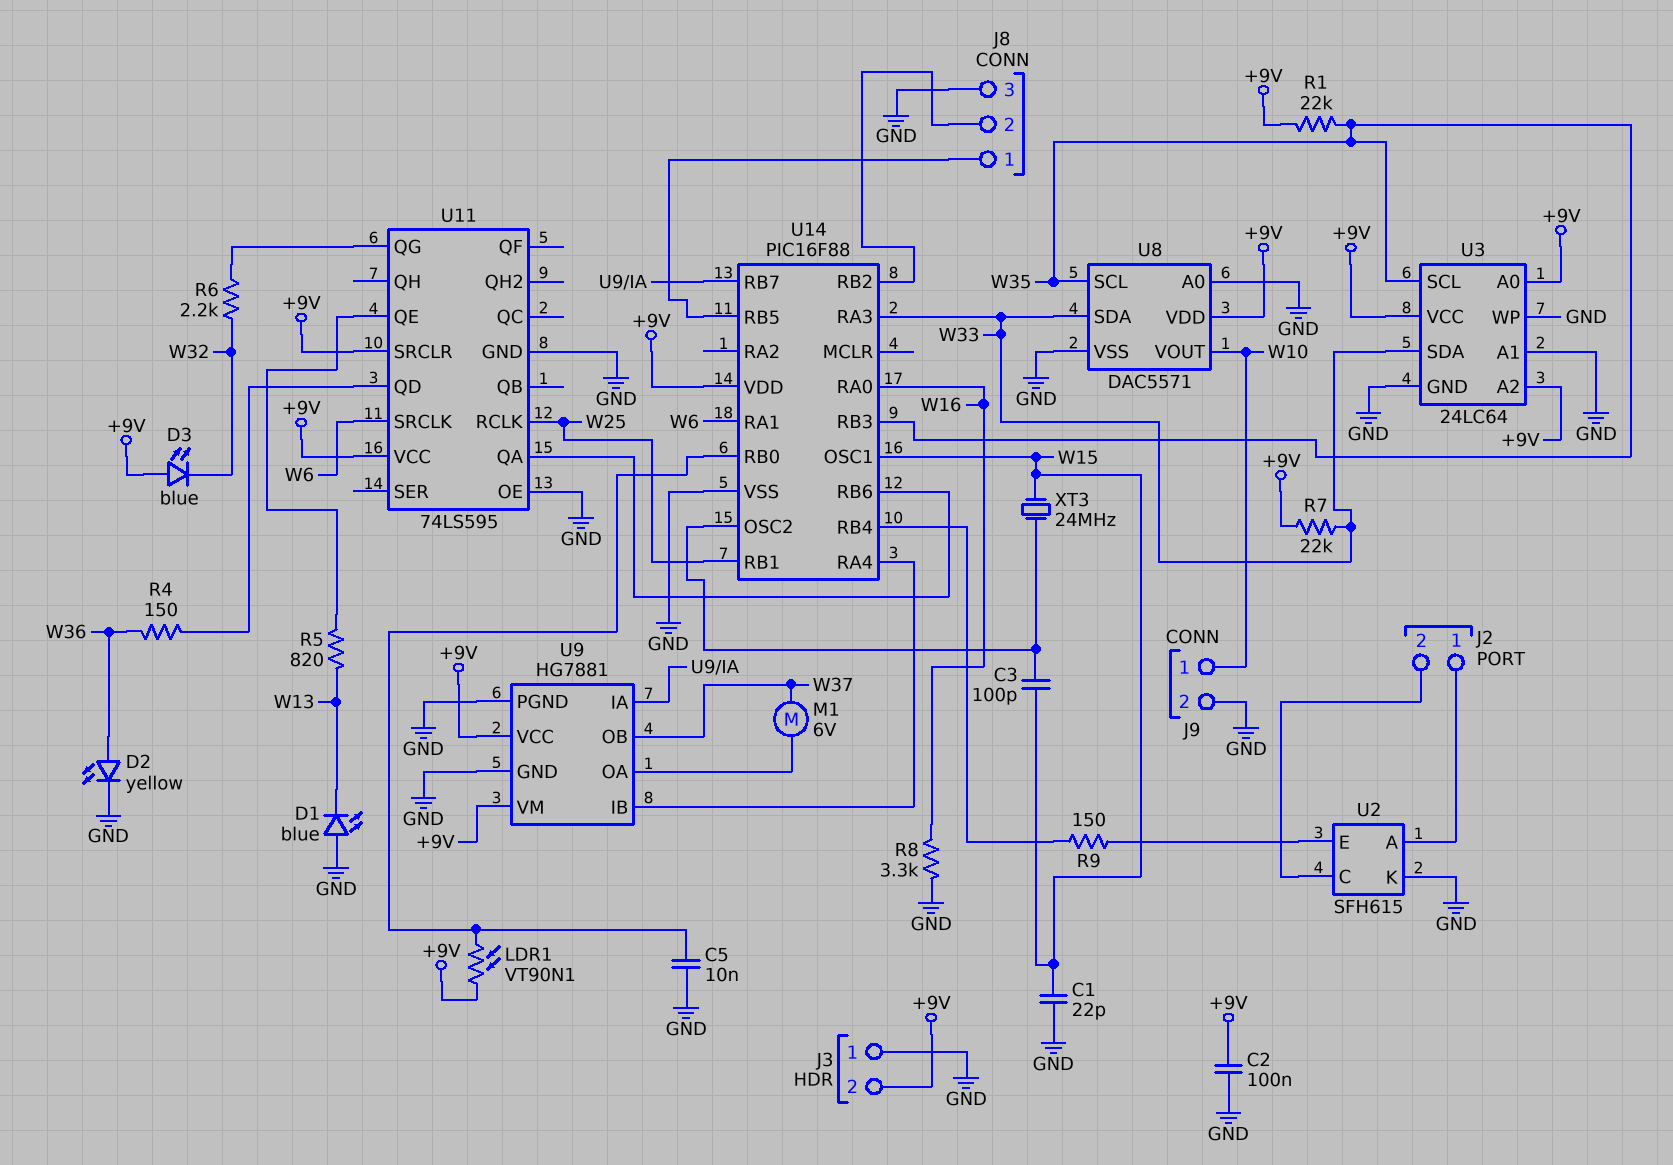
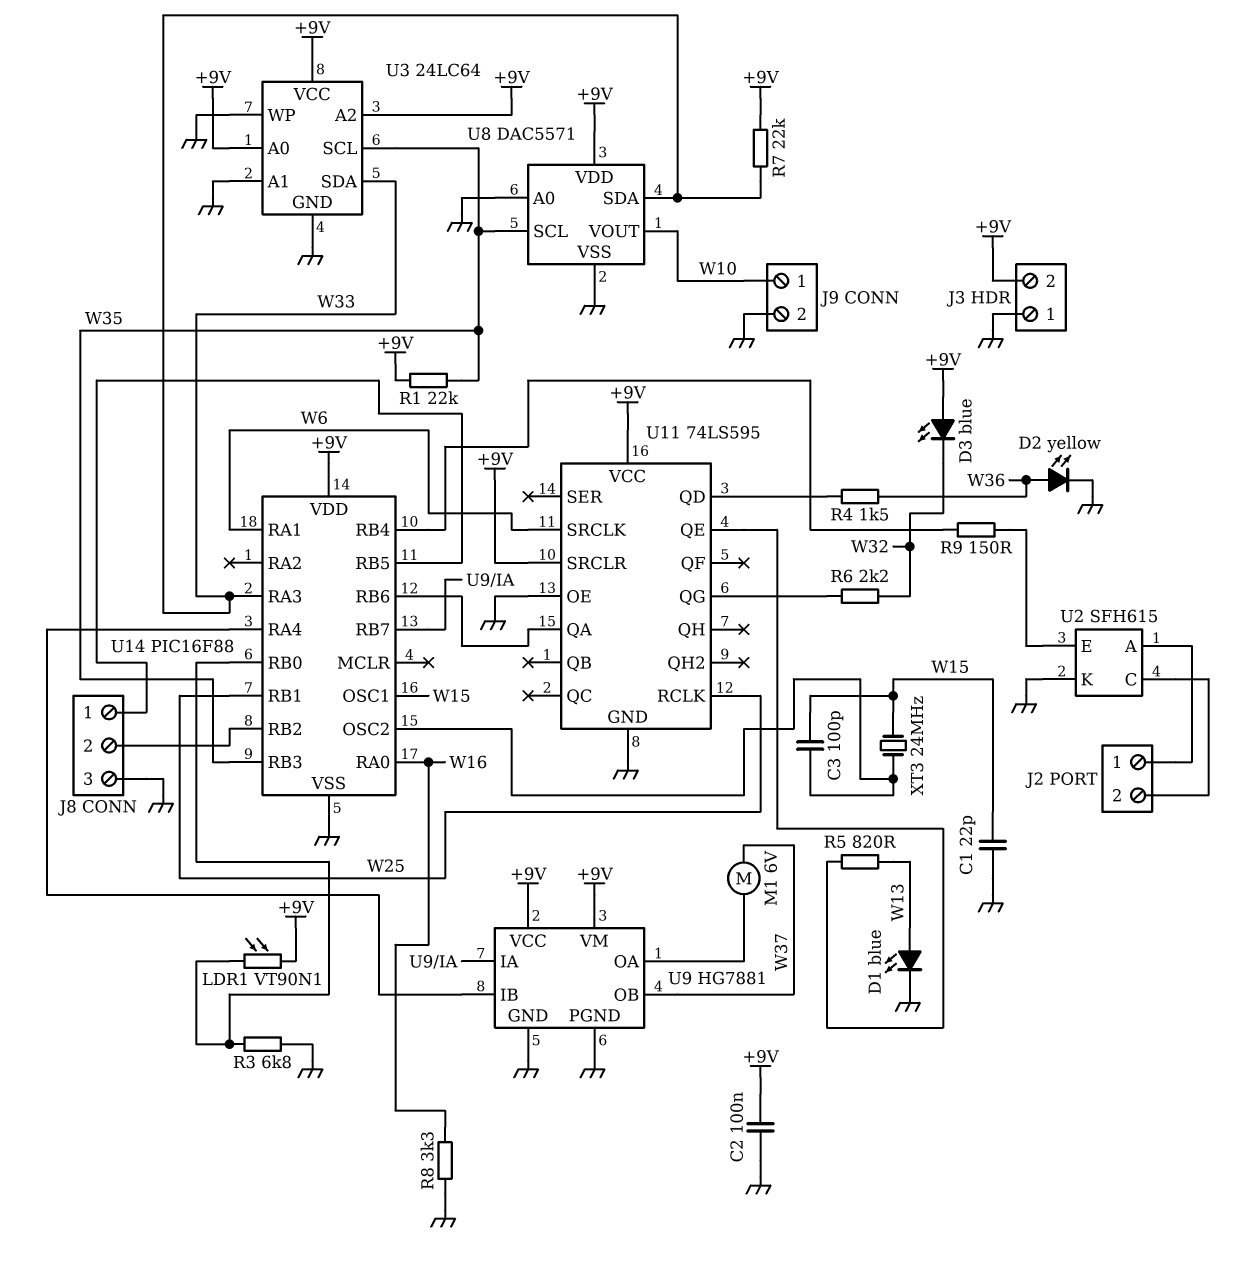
C5: 10nF (GND, U14/RB0) -> none
D1: LED blue (A GND, K W13) -> LED blue (A W13, K GND)
R3: none -> 6.8k (GND, U14/RB0)
R4: 150 (U11/QD, W36) -> 1.5k (U11/QD, W36)

